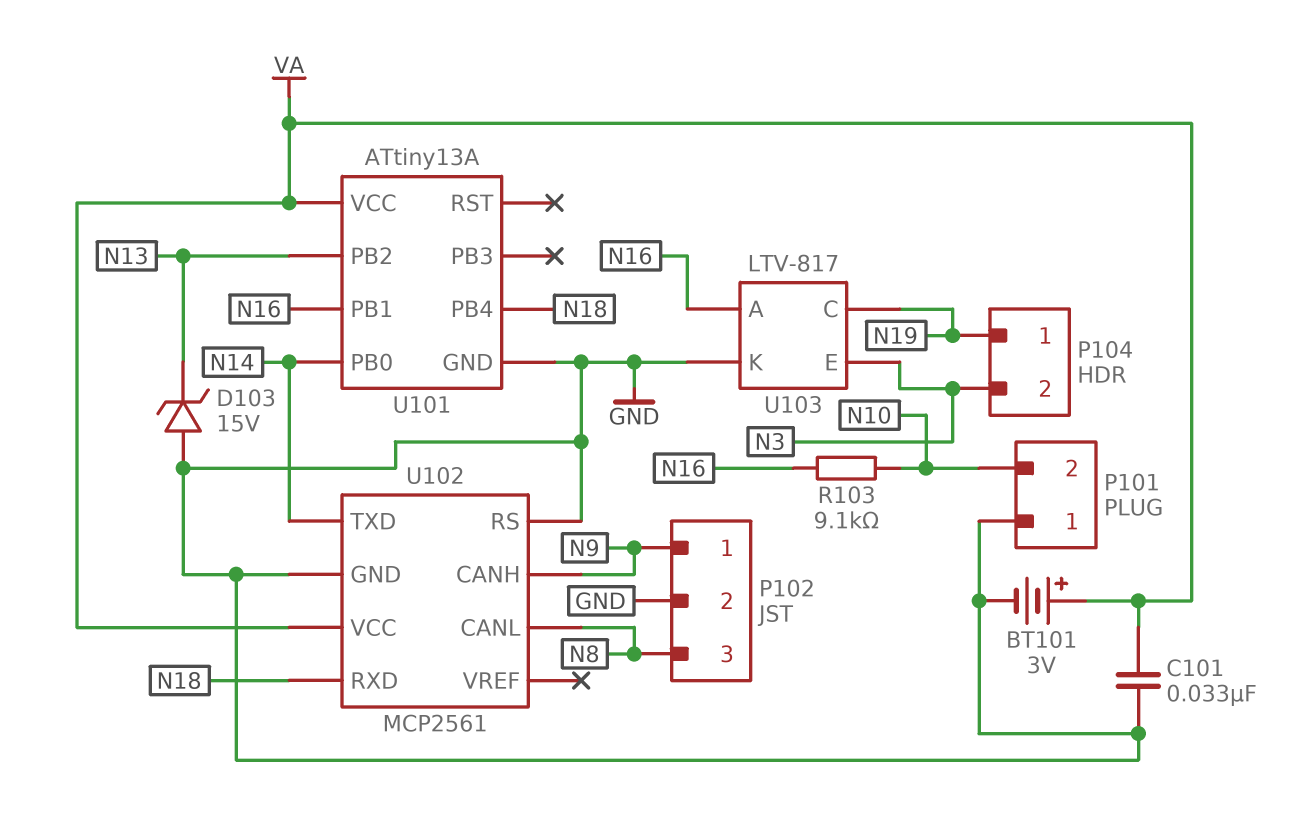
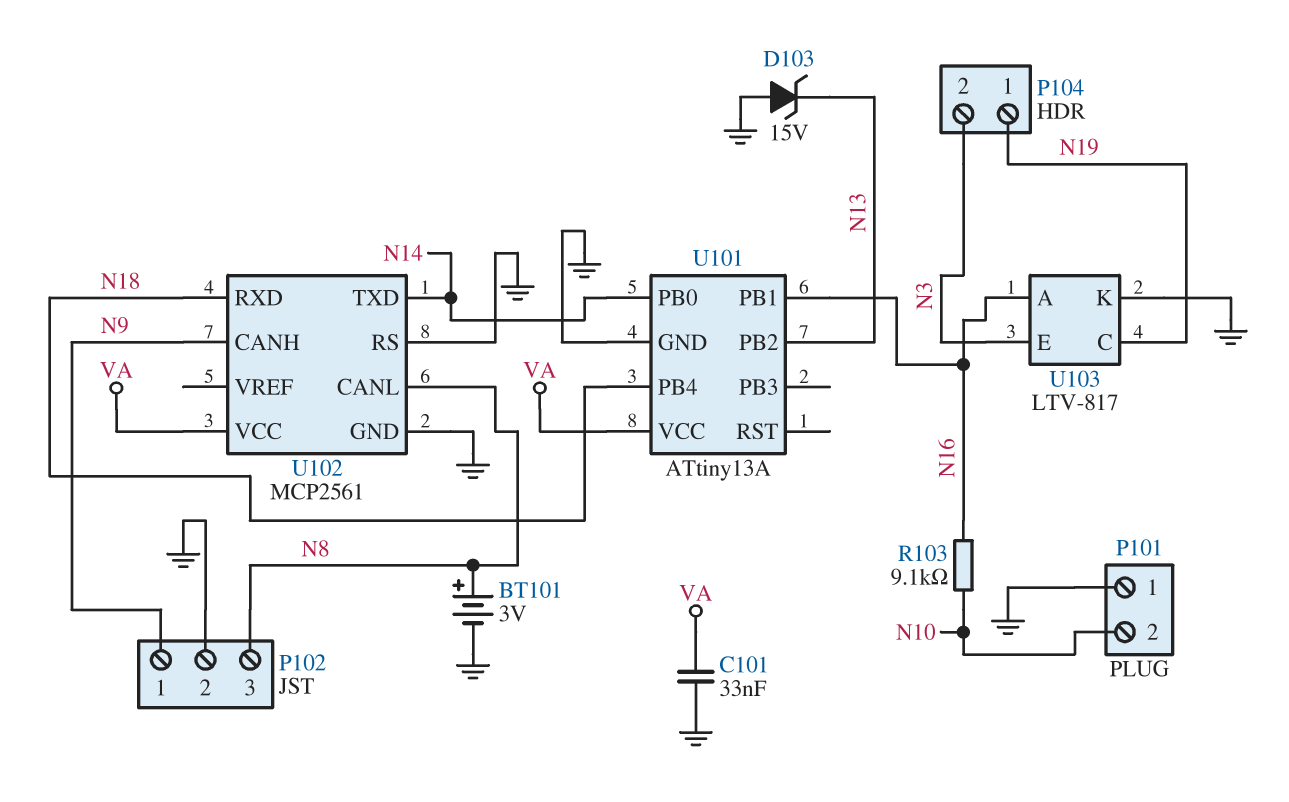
BT101: 3V (plus VA, minus GND) -> 3V (plus N8, minus GND)

